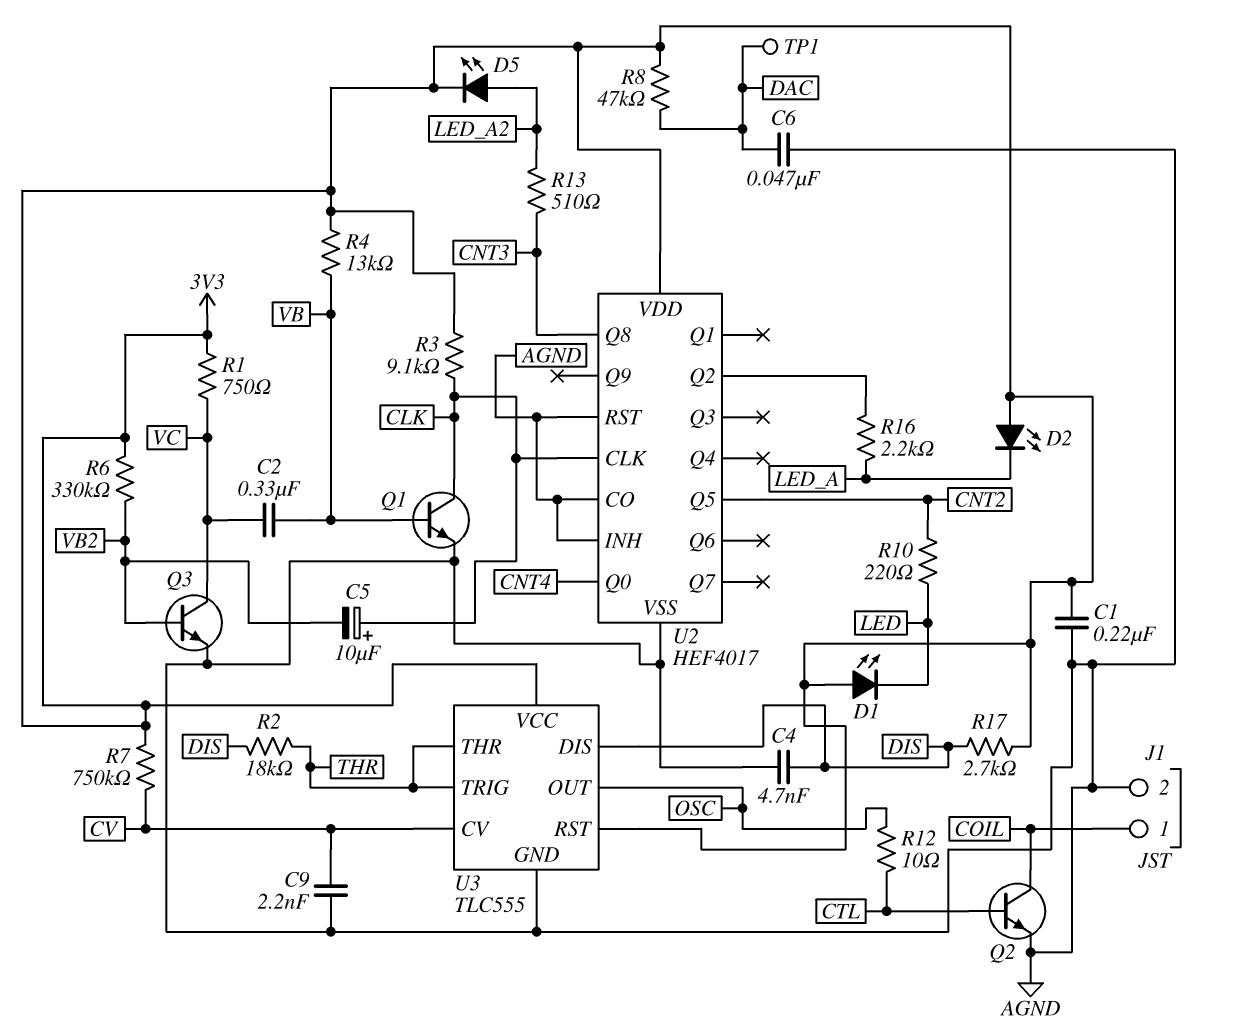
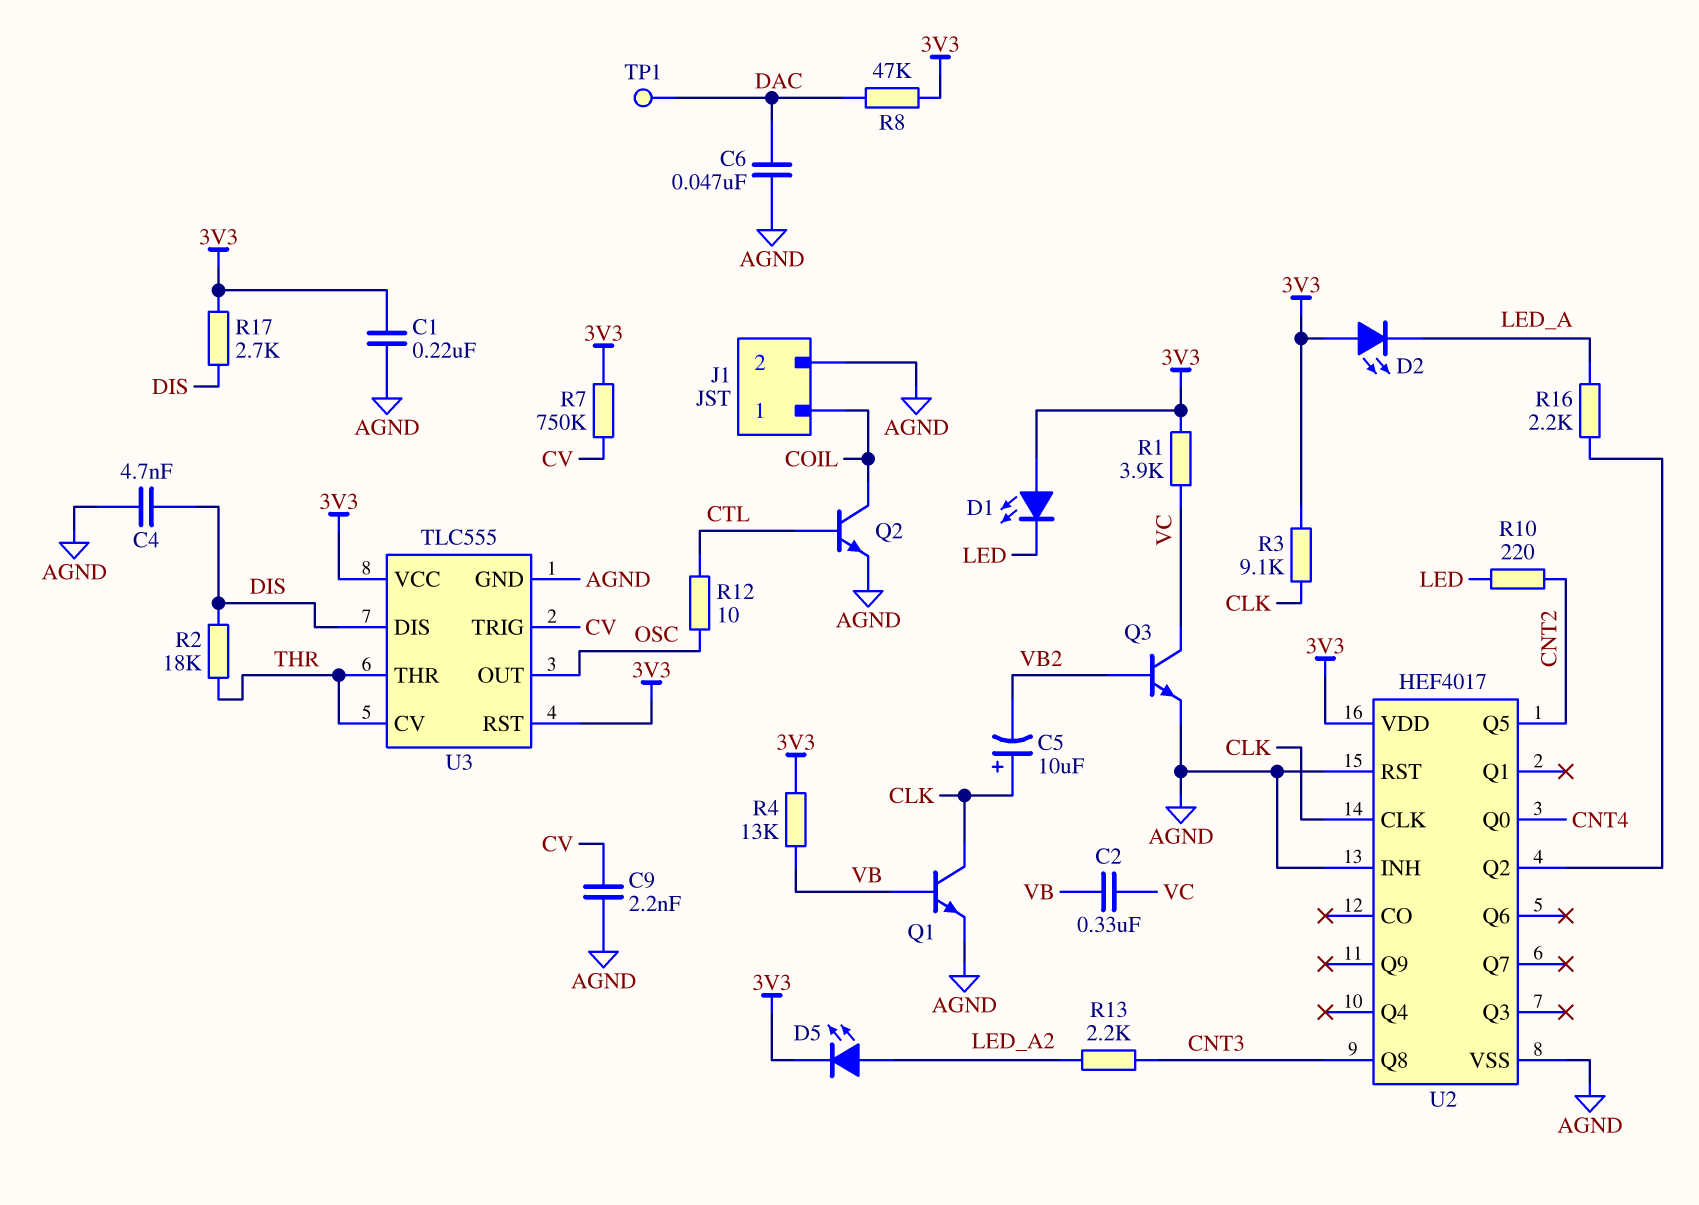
R1: 750 (3V3, VC) -> 3.9k (3V3, VC)
R6: 330k (3V3, VB2) -> none
R13: 510 (CNT3, LED_A2) -> 2.2k (CNT3, LED_A2)
U2 pin CO: AGND -> none
U3 pin CV: CV -> THR
U3 pin TRIG: THR -> CV

